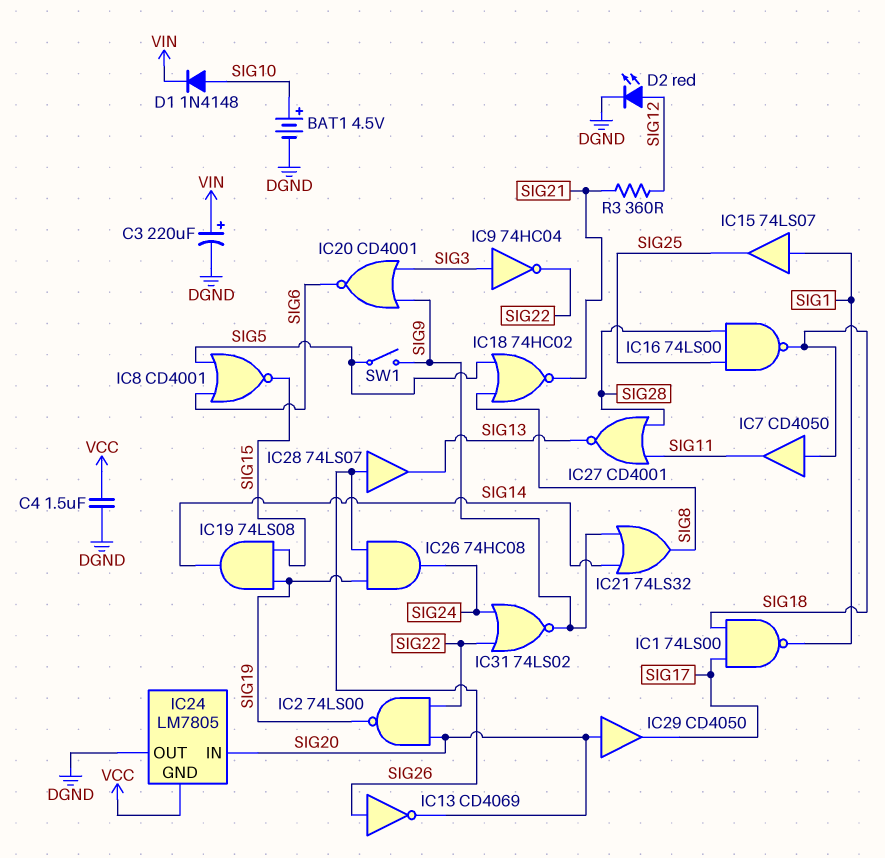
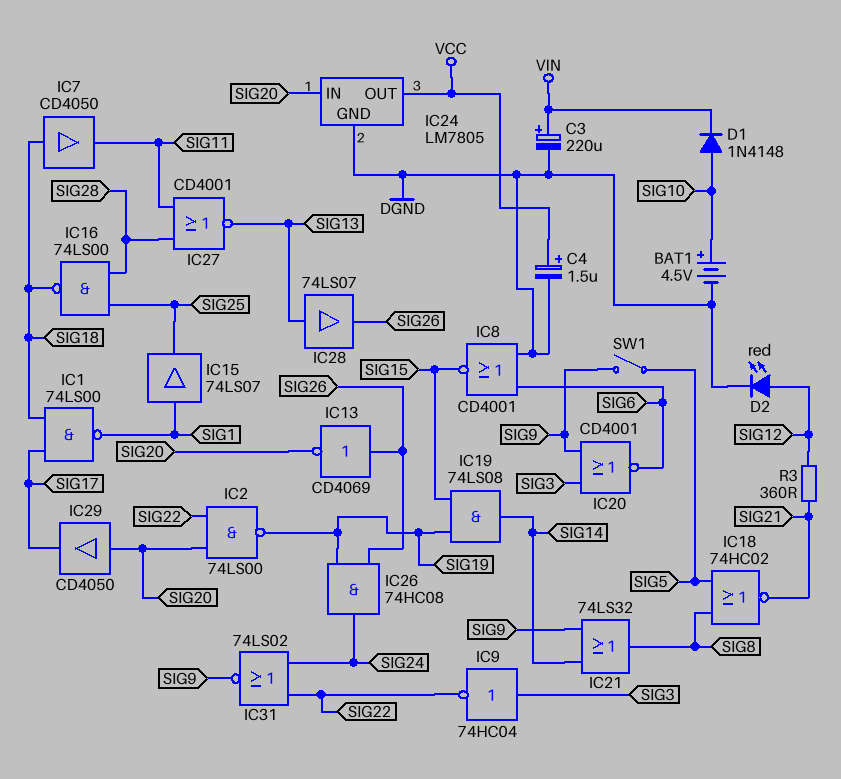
C4: 1.5uF (DGND, VCC) -> 1.5uF (plus VCC, minus DGND)
IC8: NOR CD4001 (in SIG5, in SIG6, out SIG15) -> NOR CD4001 (in DGND, in SIG6, out SIG15)
IC24 pin GND: VCC -> DGND
IC24 pin OUT: DGND -> VCC
IC28: buffer 74LS07 (in SIG26, out SIG13) -> buffer 74LS07 (in SIG13, out SIG26)

